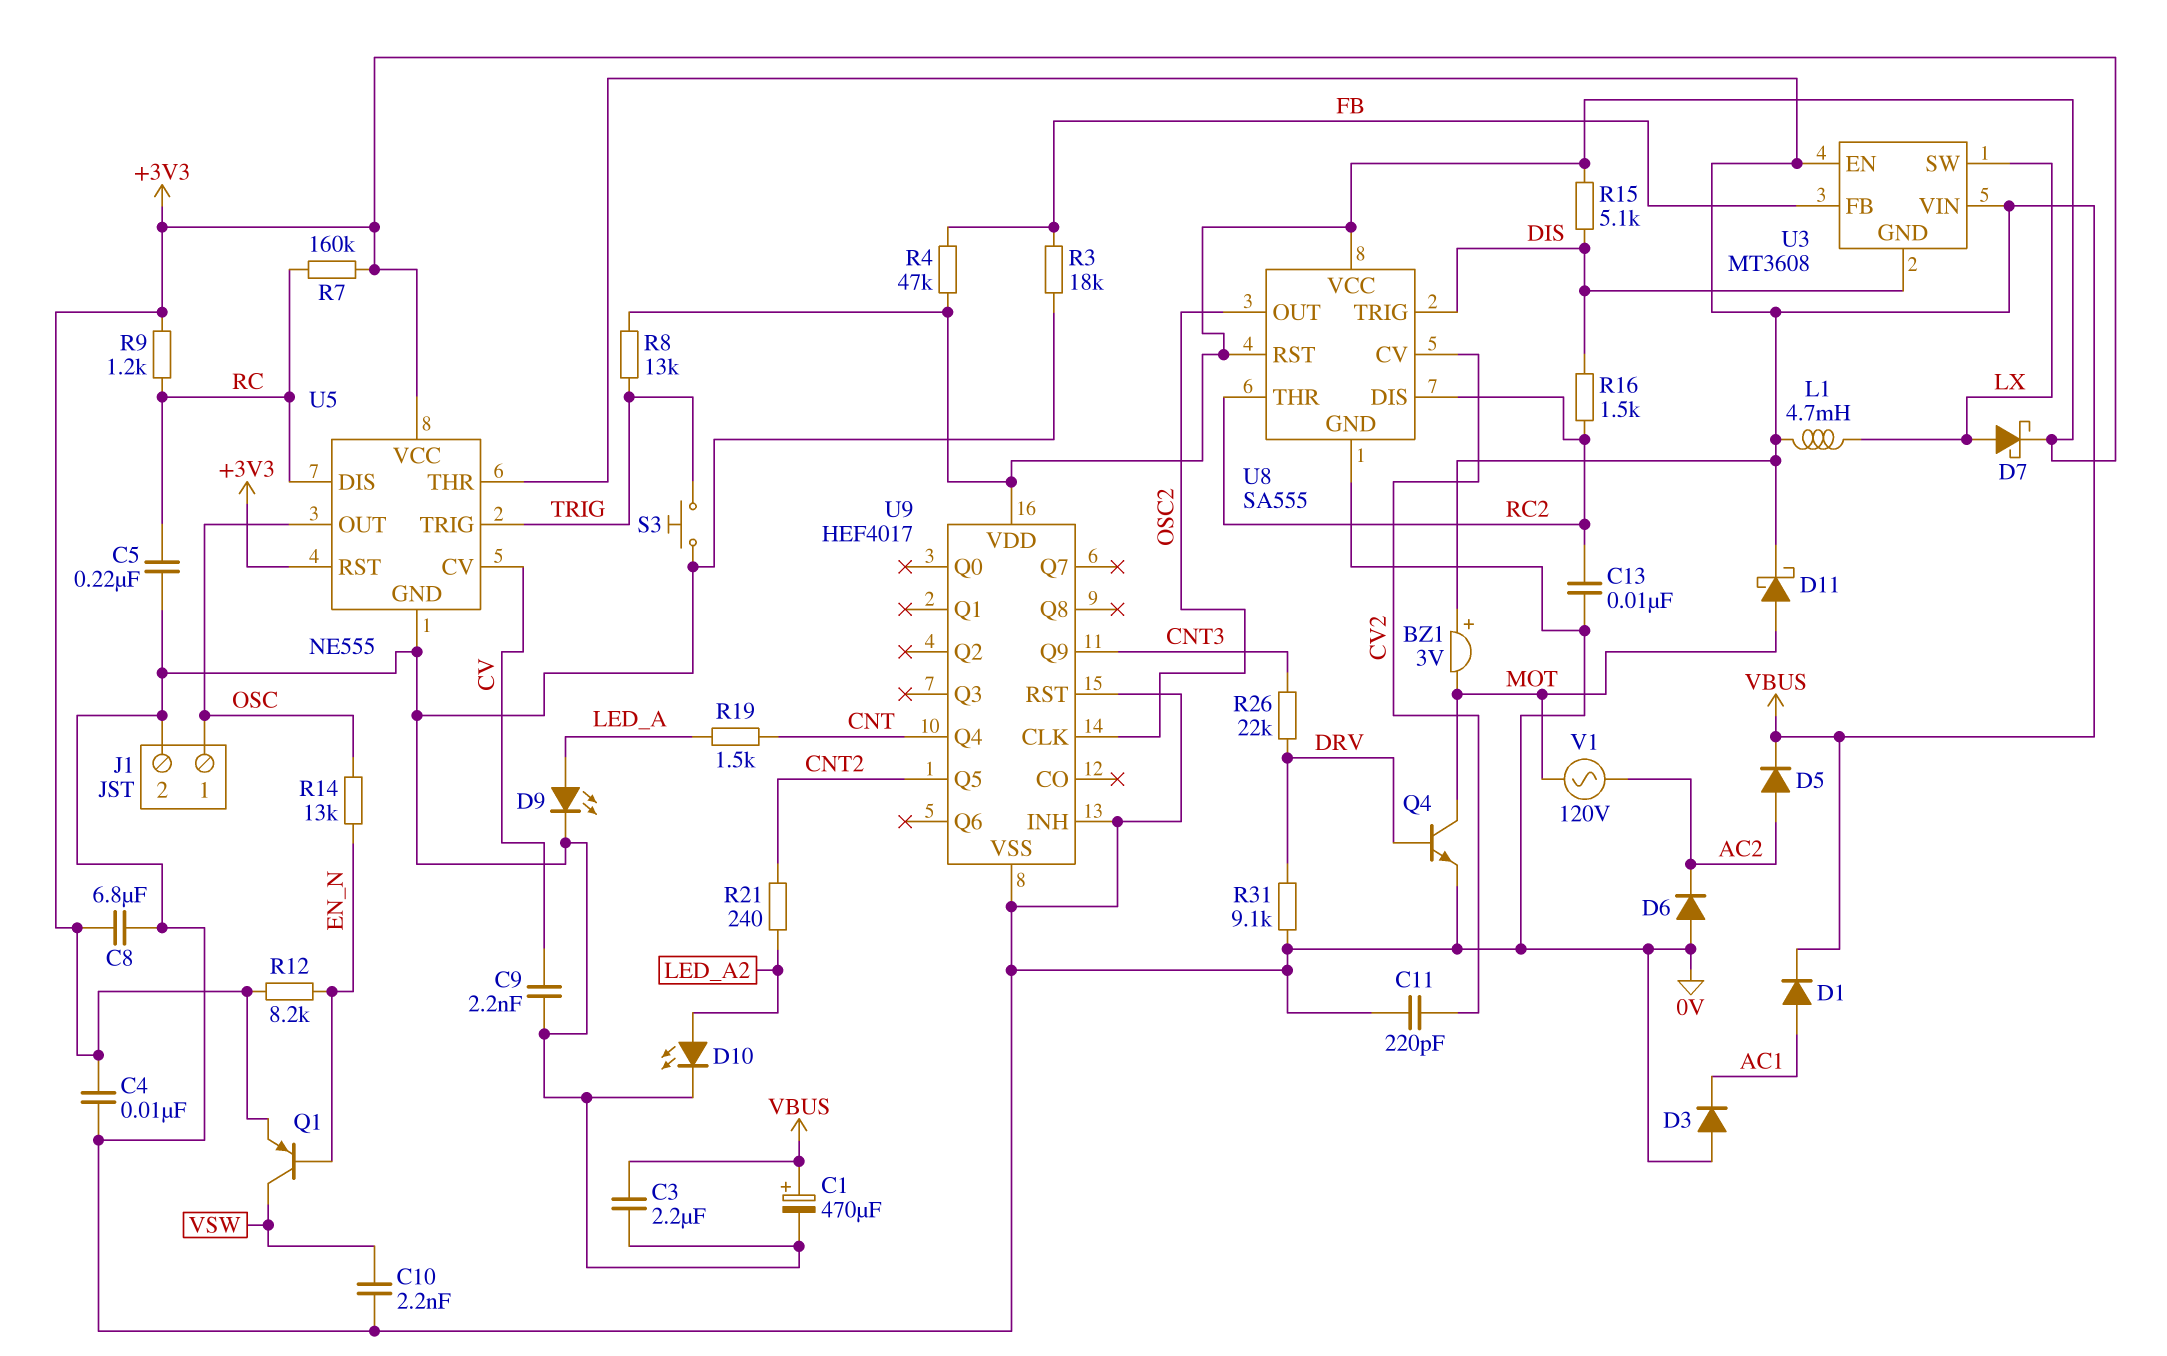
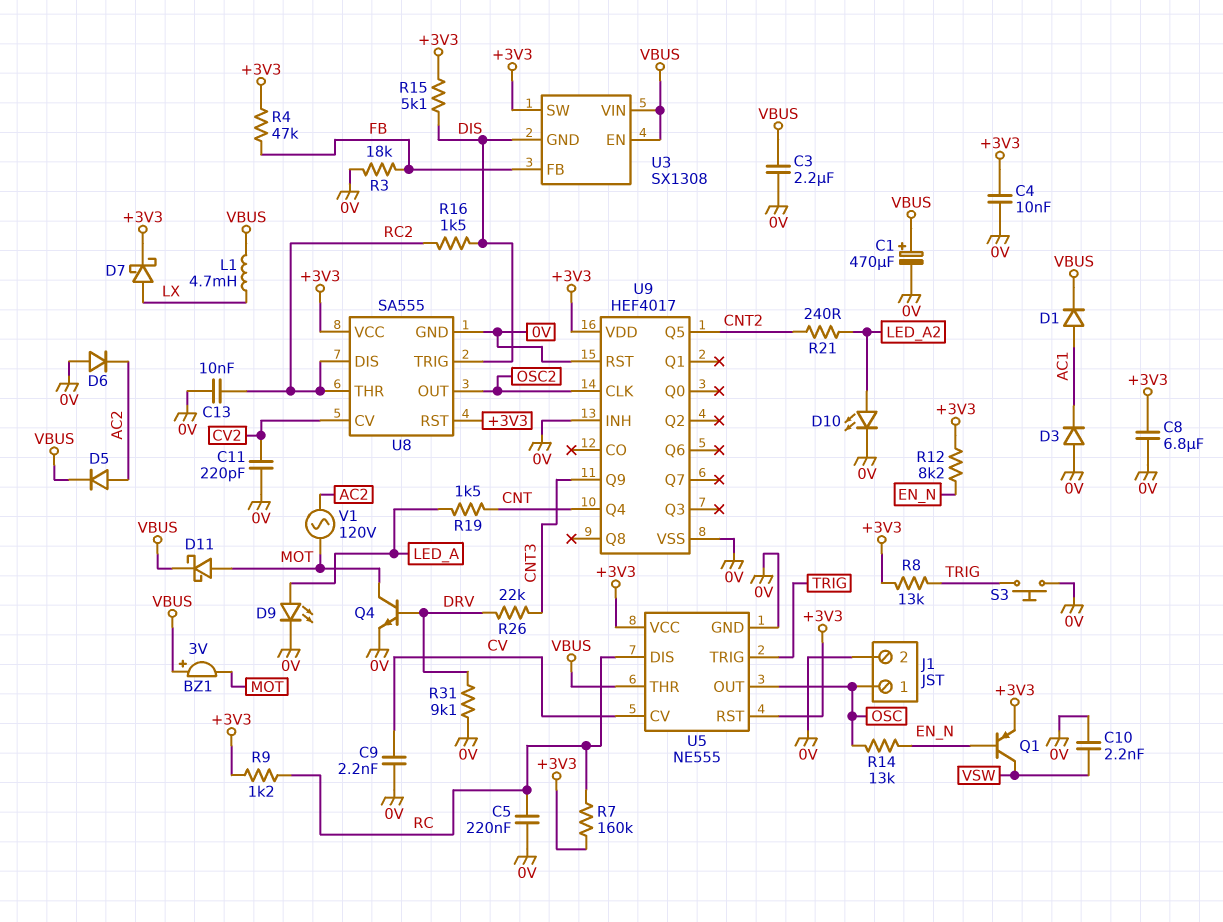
U3: MT3608 -> SX1308
U3 pin SW: LX -> +3V3

